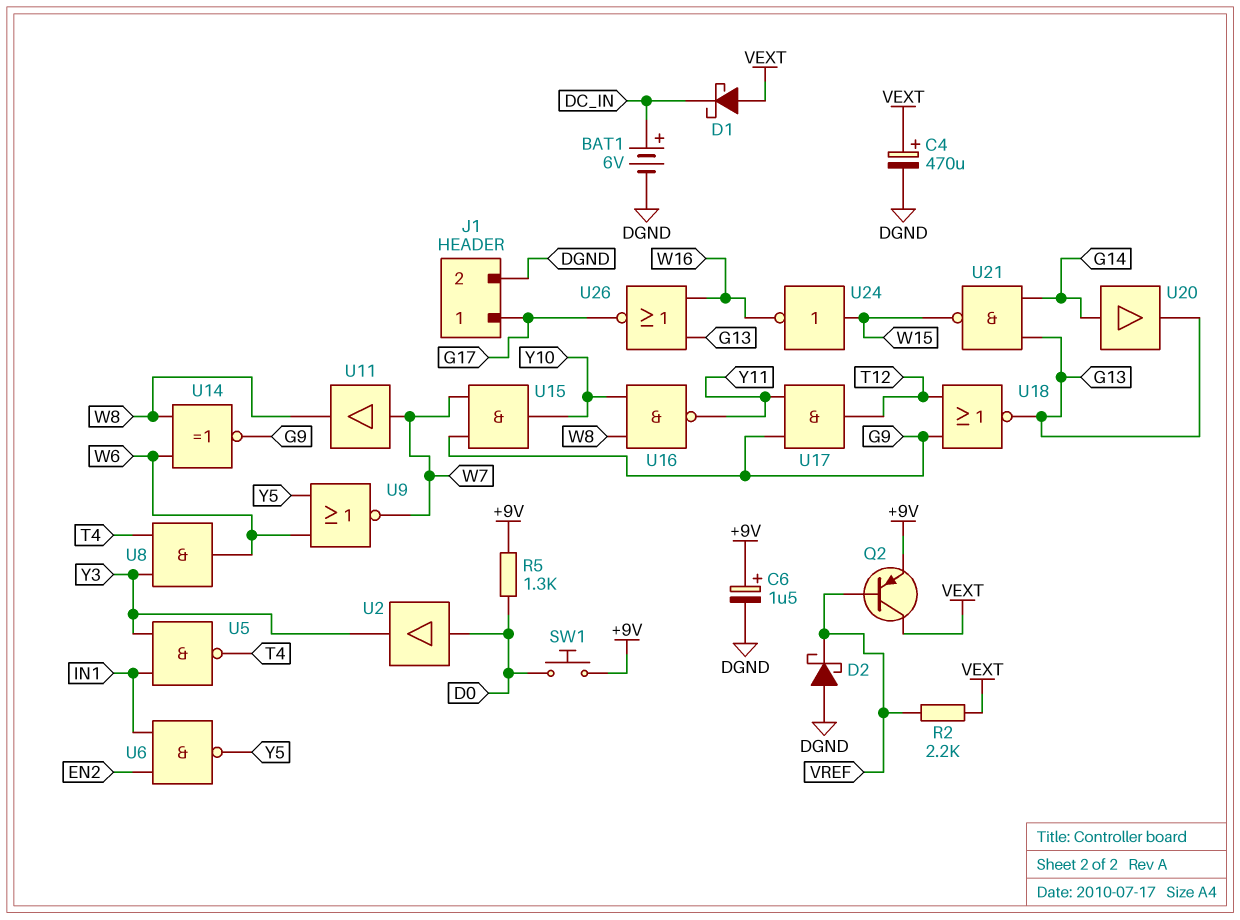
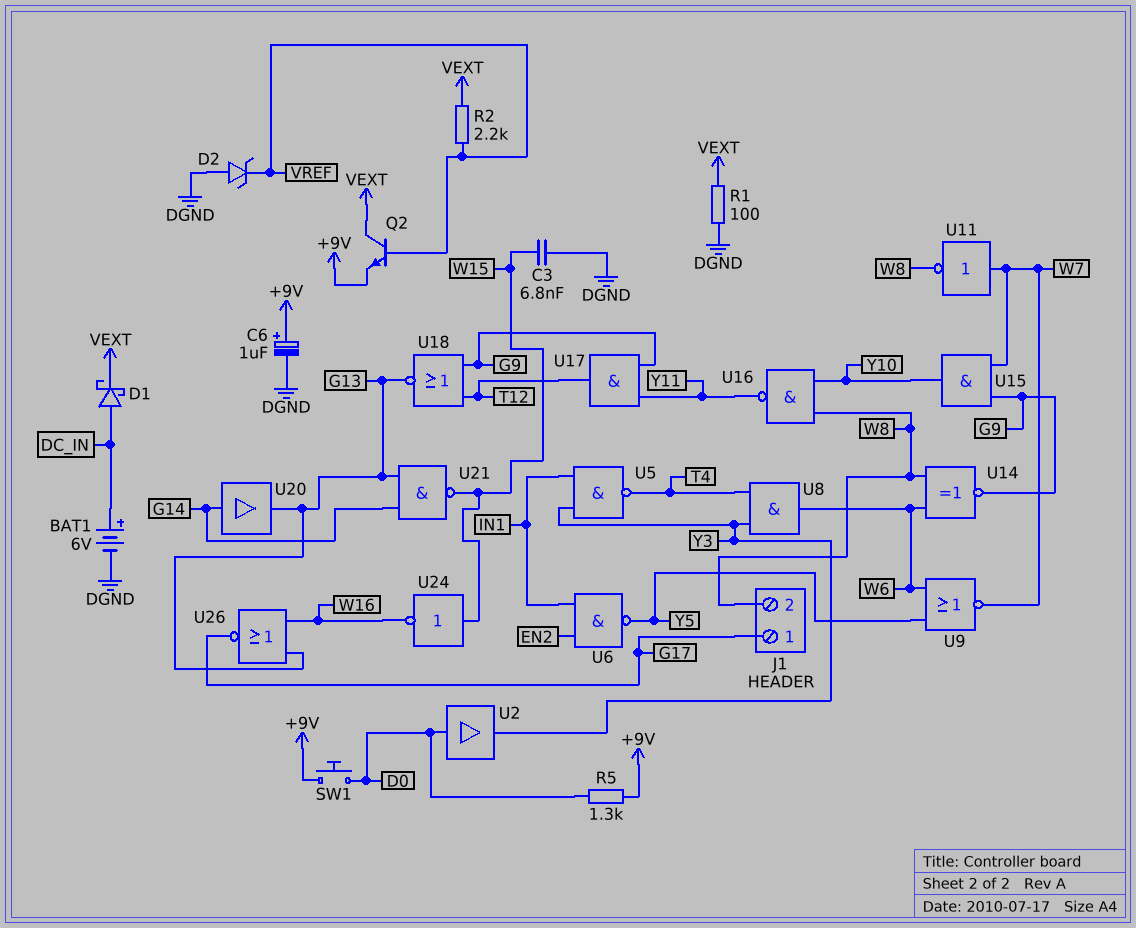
C3: none -> 6.8nF (DGND, W15)
C4: 470uF (plus VEXT, minus DGND) -> none
C6: 1.5uF (plus +9V, minus DGND) -> 1uF (plus +9V, minus DGND)
D1: schottky (A VEXT, K DC_IN) -> schottky (A DC_IN, K VEXT)
D2: schottky (A DGND, K VREF) -> zener (A DGND, K VREF)
J1 pin 2: DGND -> W8
Q2: PNP (B VREF, C VEXT, E +9V) -> NPN (B VREF, C VEXT, E +9V)
R1: none -> 100 (DGND, VEXT)
U11: buffer (in W7, out W8) -> NOT (in W7, out W8)

